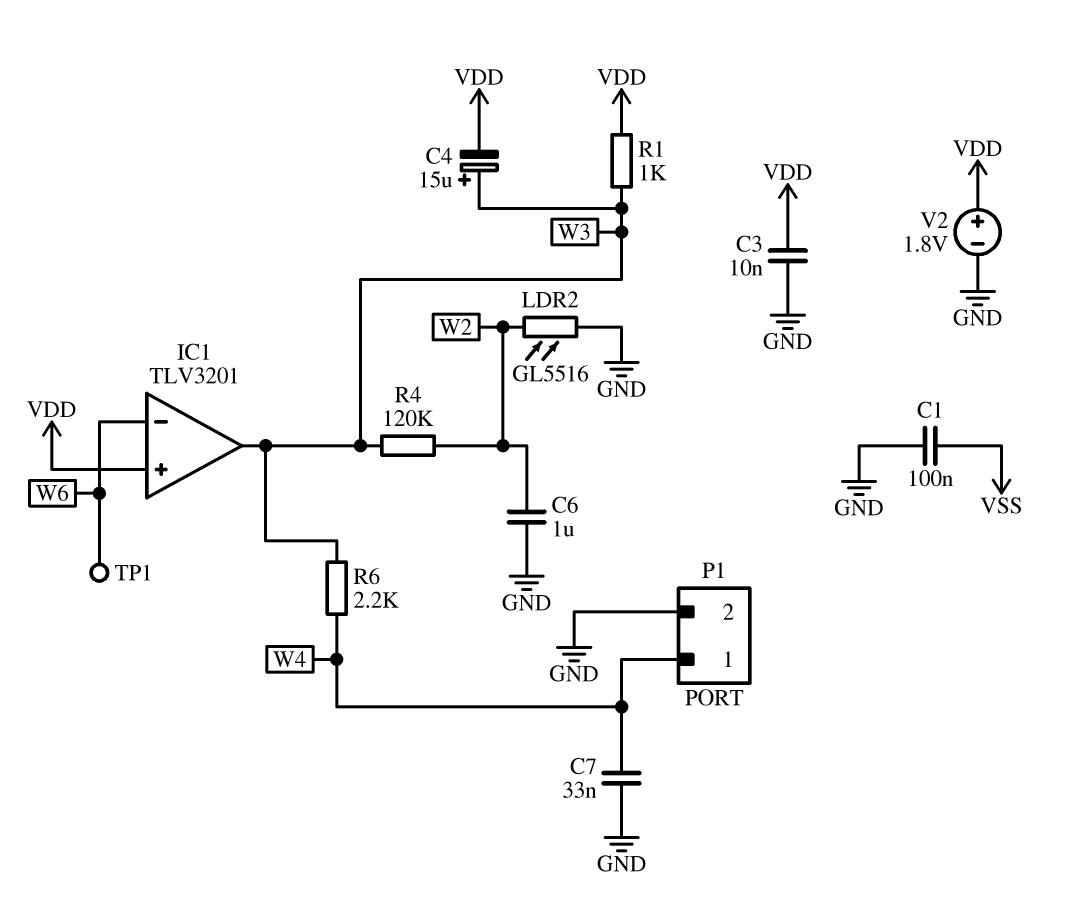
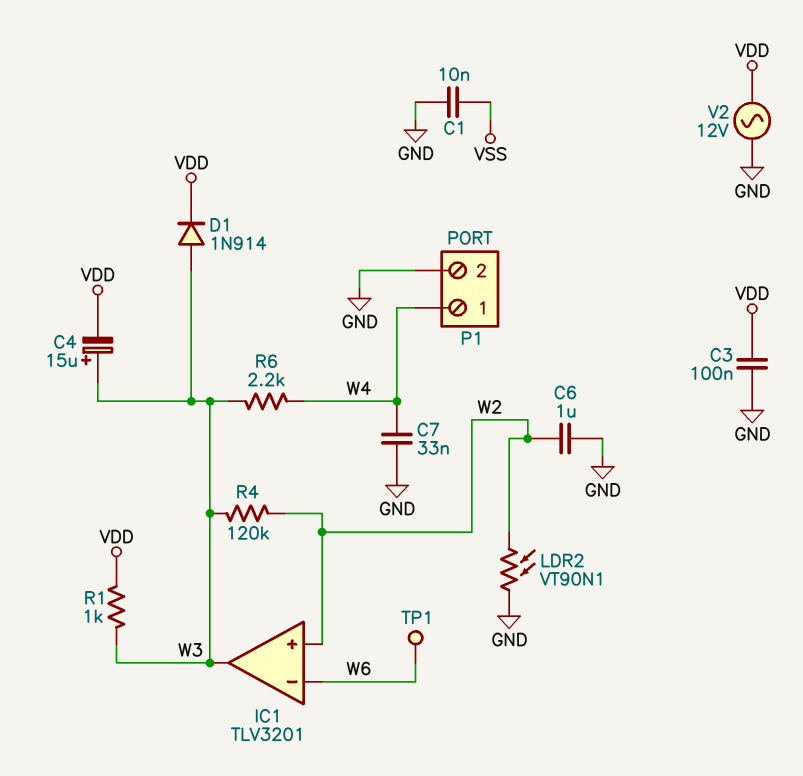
C1: 100nF (GND, VSS) -> 10nF (GND, VSS)
C3: 10nF (GND, VDD) -> 100nF (GND, VDD)
D1: none -> diode 1N914 (A W3, K VDD)
IC1 pin in+: VDD -> W2
LDR2: GL5516 (GND, W2) -> VT90N1 (GND, W2)
V2: 1.8V (plus VDD, minus GND) -> AC 12V (GND, VDD)

